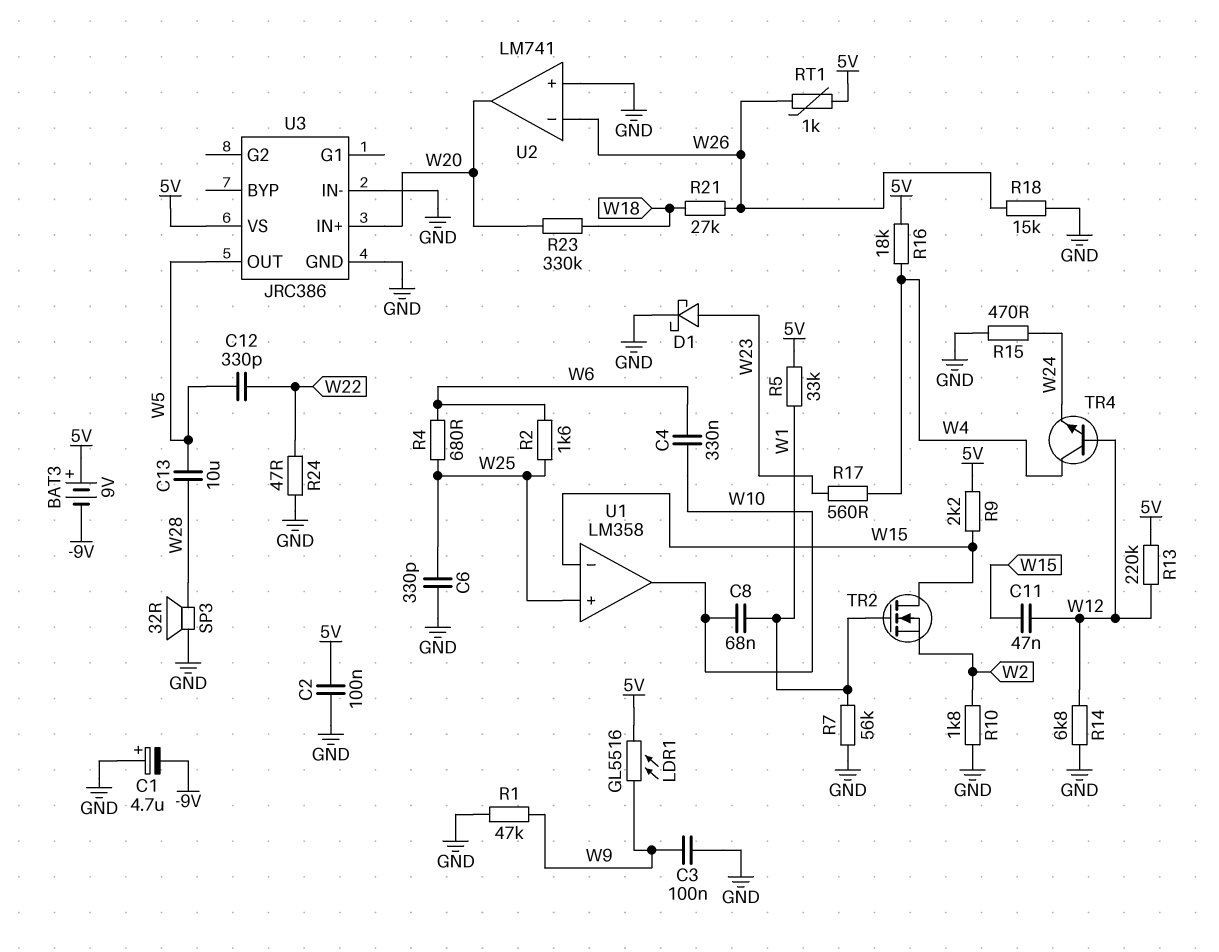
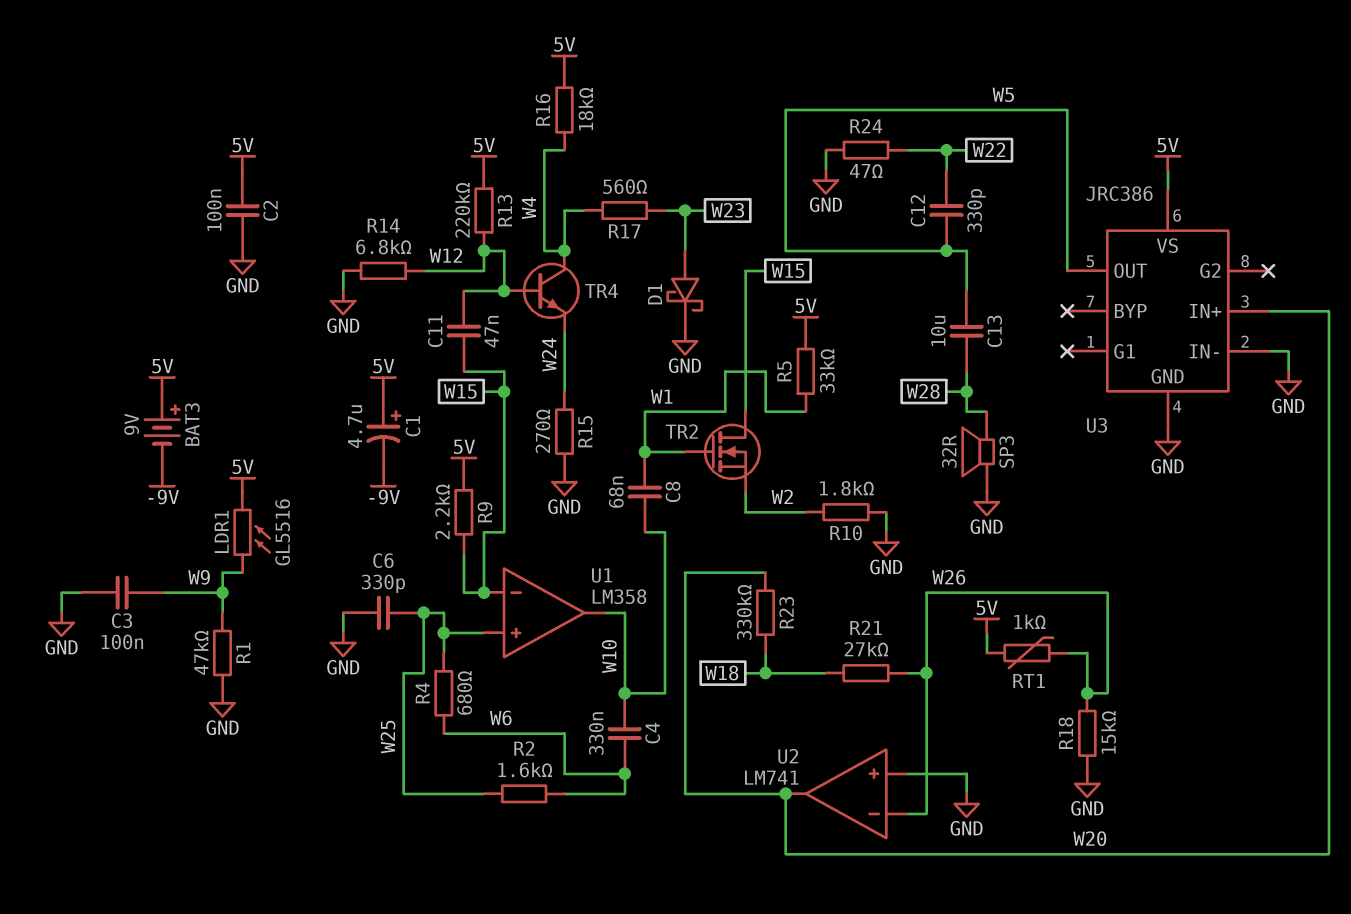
C1: 4.7uF (plus GND, minus -9V) -> 4.7uF (plus 5V, minus -9V)
R7: 56k (GND, W1) -> none
R15: 470 (GND, W24) -> 270 (GND, W24)

